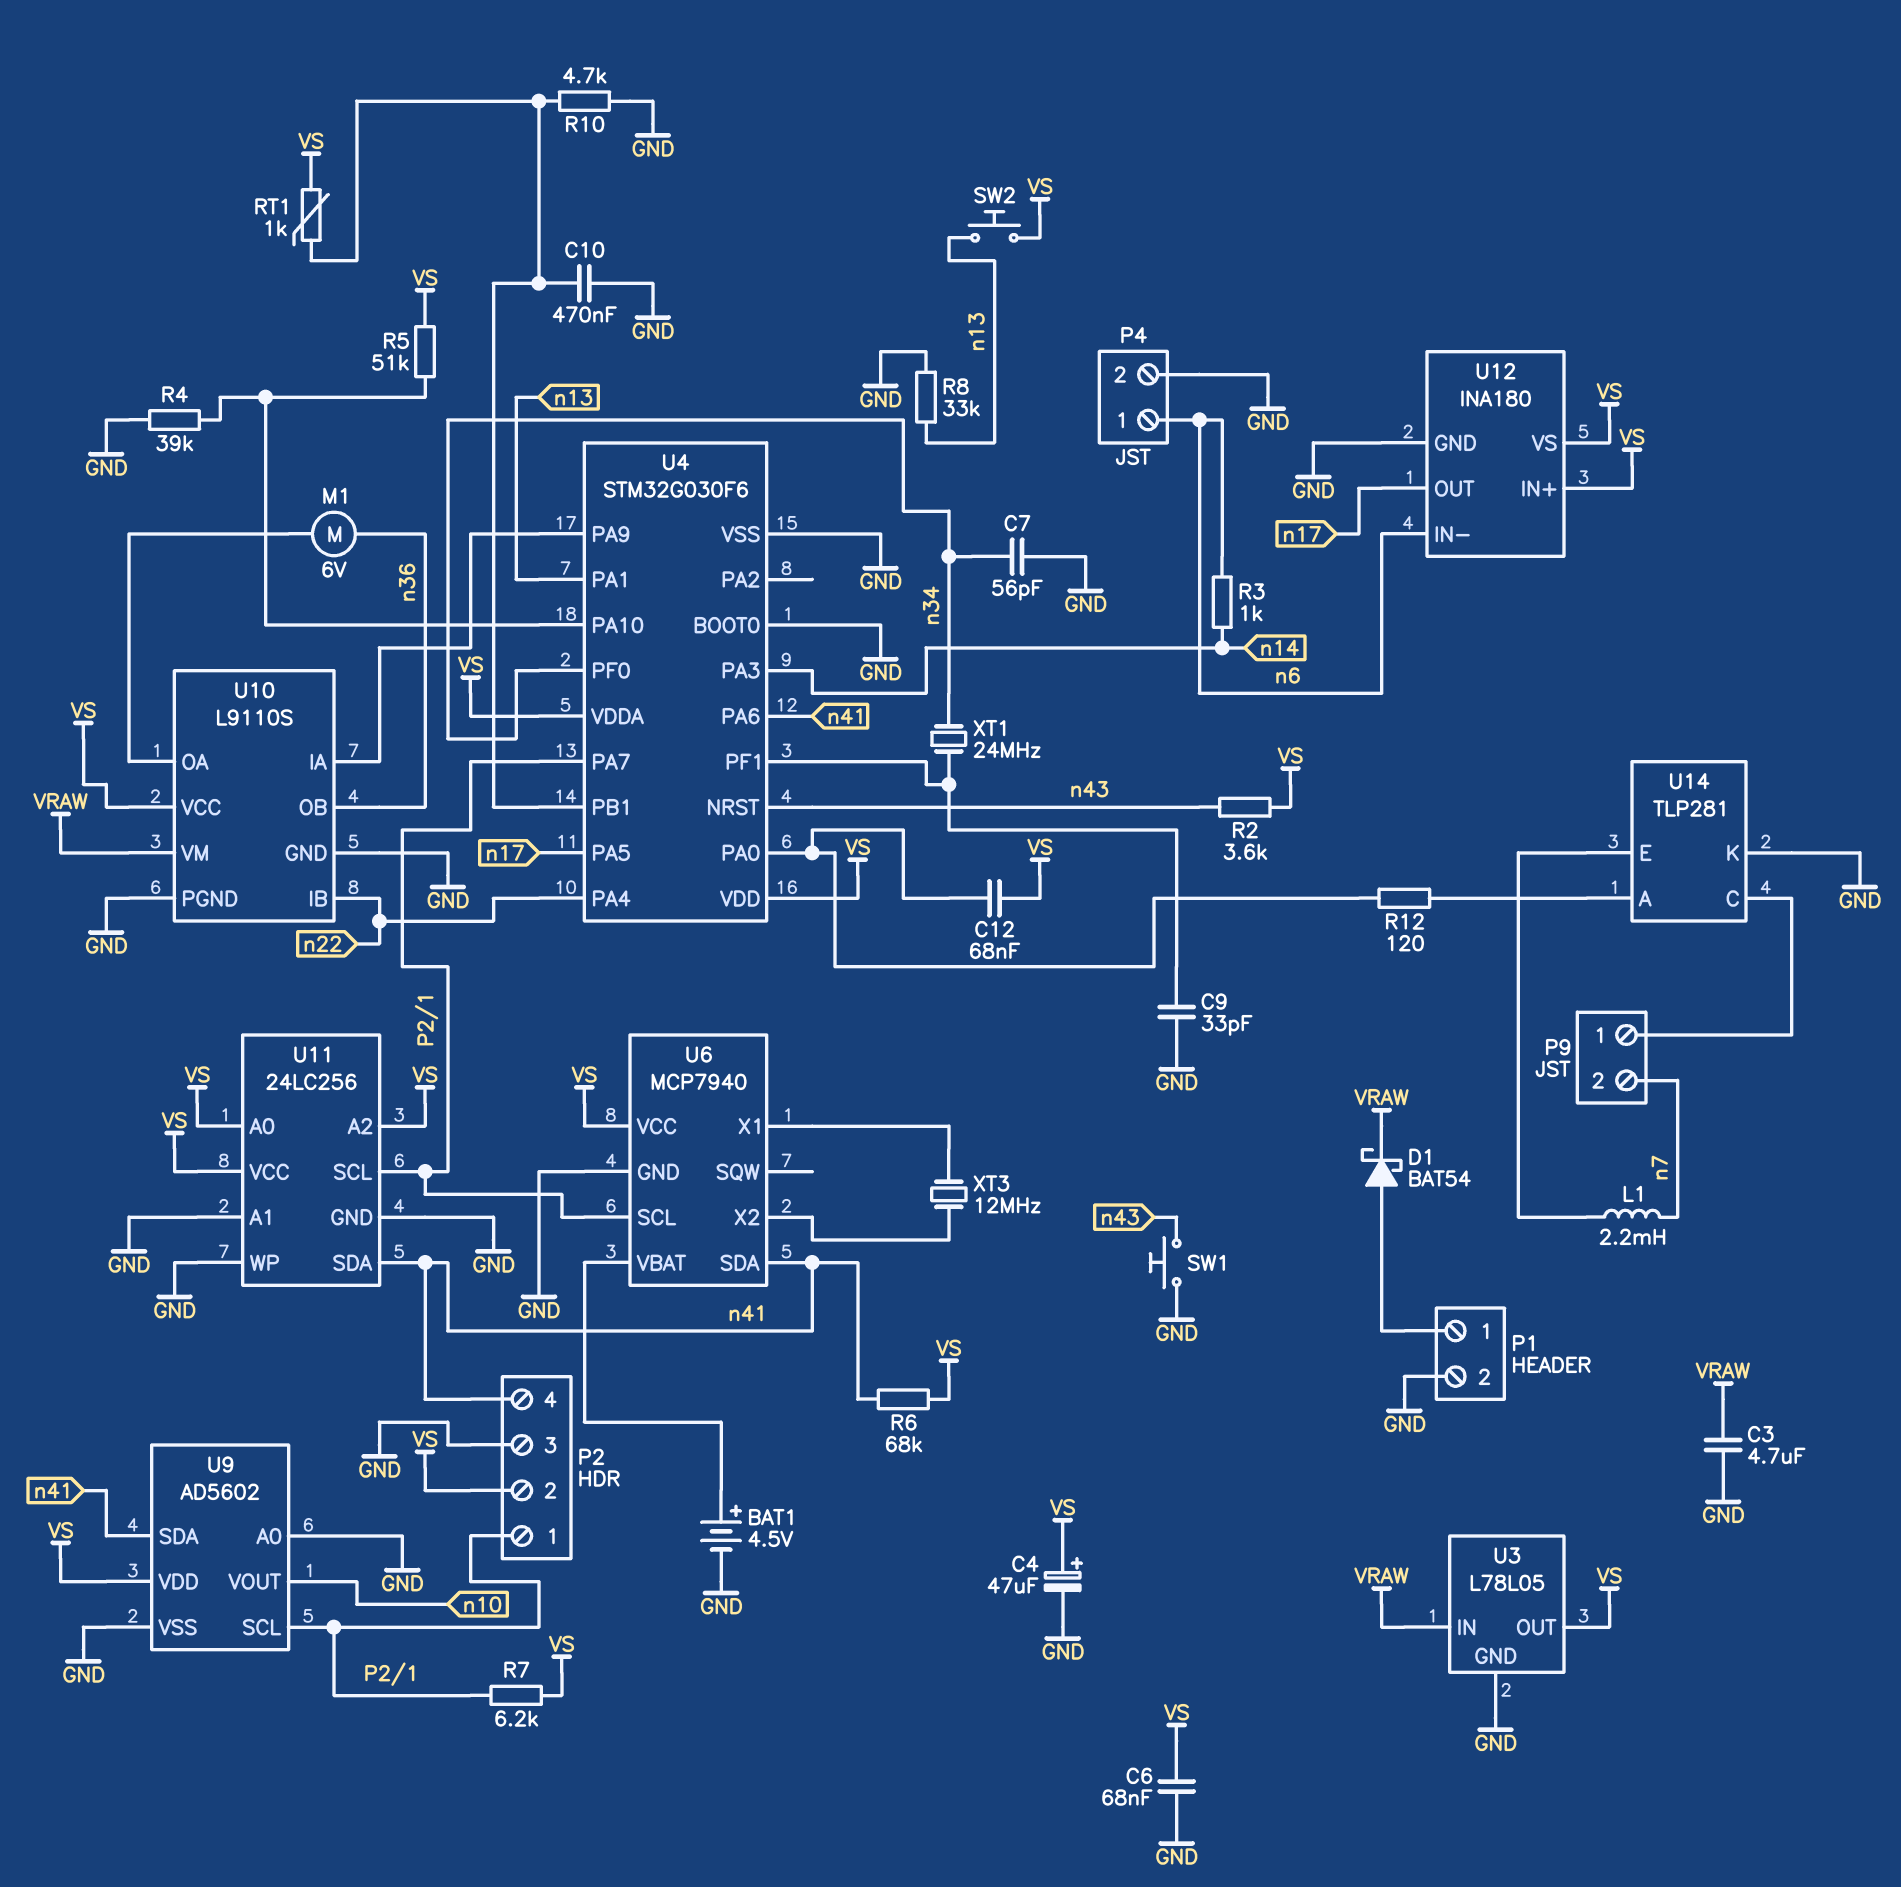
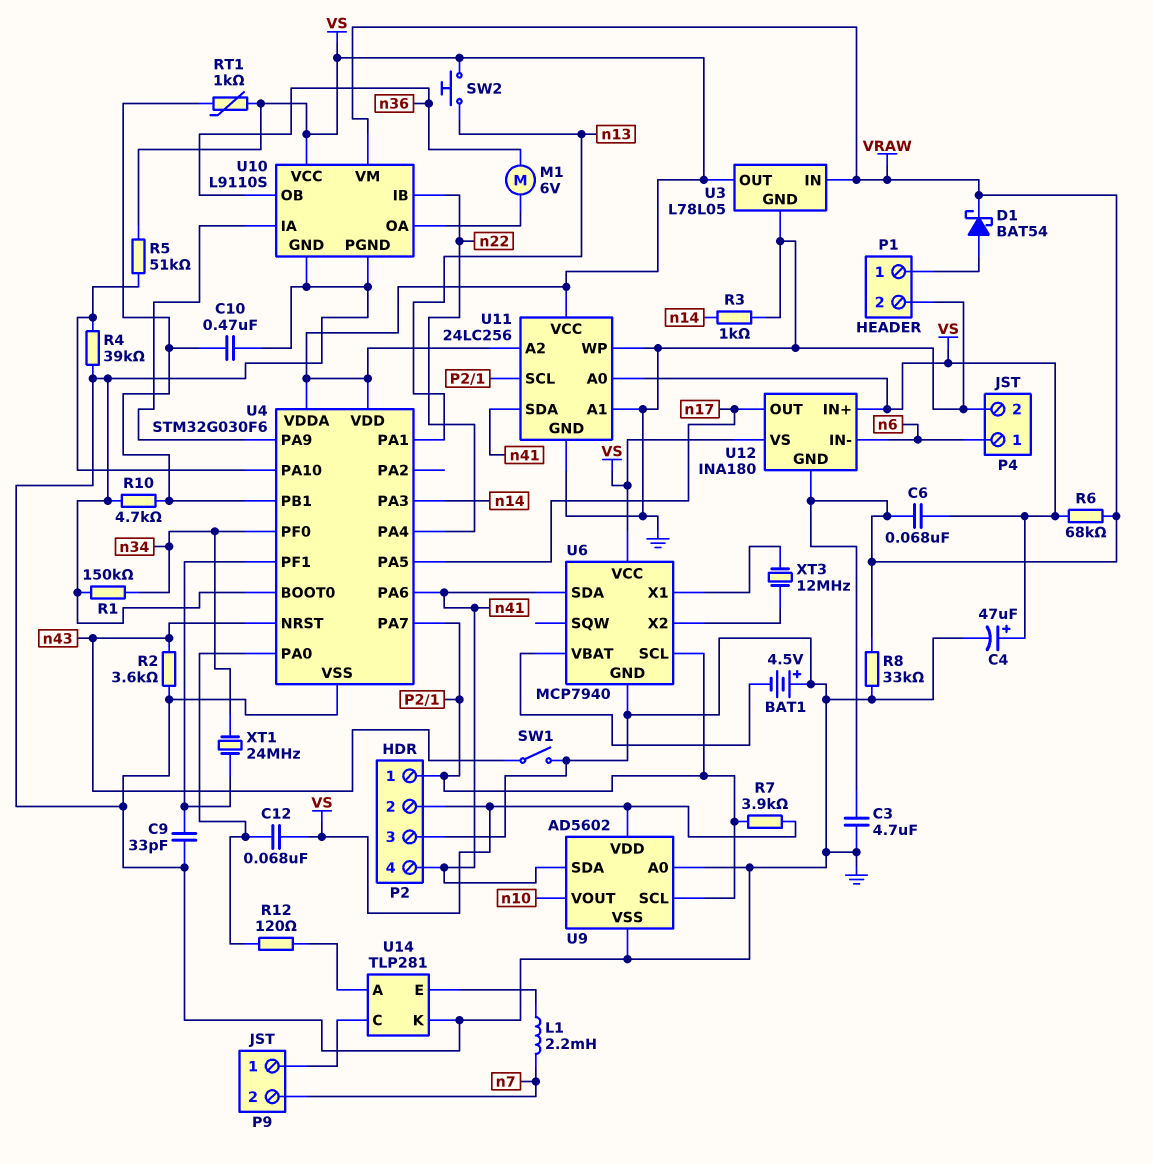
BAT1: 4.5V (plus U6/VBAT, minus GND) -> 4.5V (plus GND, minus U6/VBAT)
C6: 68nF (GND, VS) -> 68nF (VRAW, VS)
C7: 56pF (GND, n34) -> none
R1: none -> 150k (GND, n34)
R2: 3.6k (VS, n43) -> 3.6k (GND, n43)
R3: 1k (n6, n14) -> 1k (GND, n14)
R6: 68k (VS, n41) -> 68k (VRAW, VS)
R7: 6.2k (P2/1, VS) -> 3.9k (P2/1, VS)
R8: 33k (GND, n13) -> 33k (GND, VRAW)
SW1: button (GND, n43) -> switch (GND, n43)
U12 pin GND: GND -> VRAW

